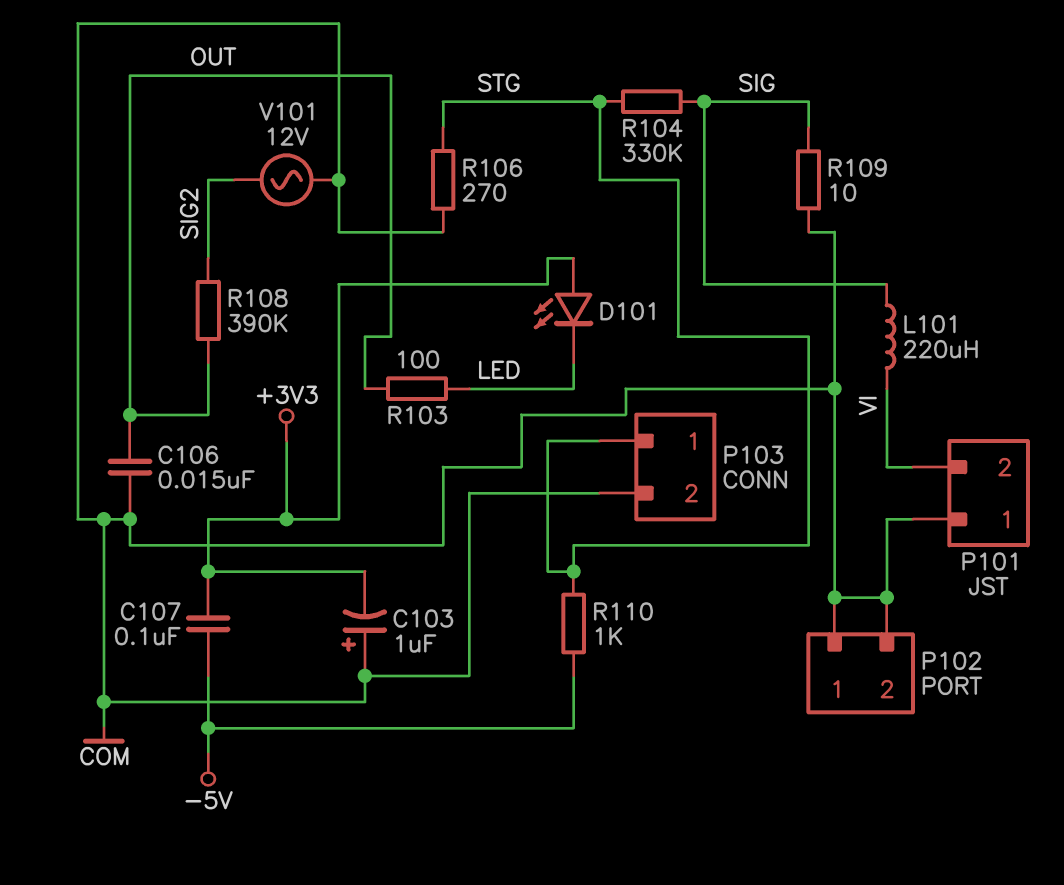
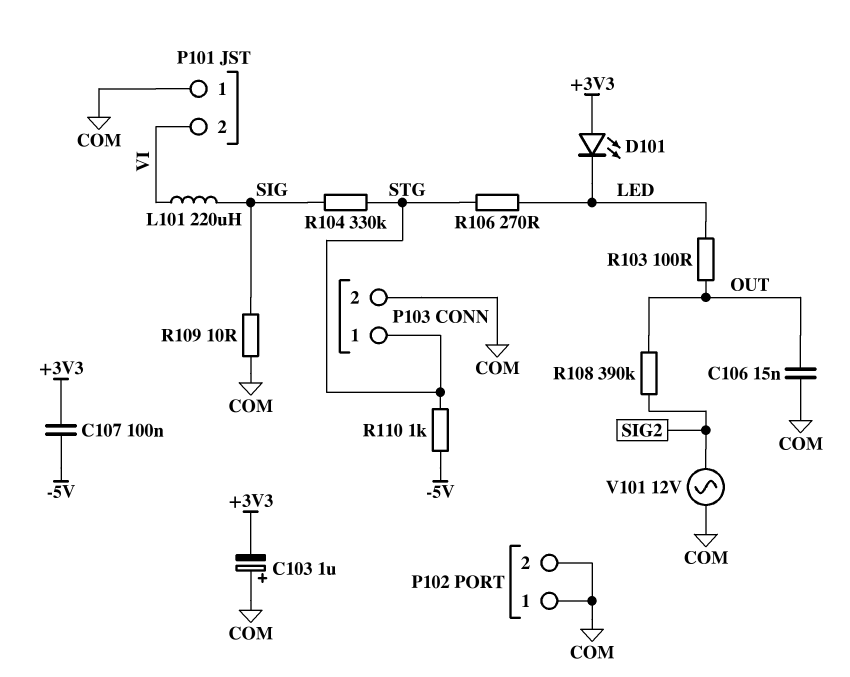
R106: 270 (COM, STG) -> 270 (LED, STG)

